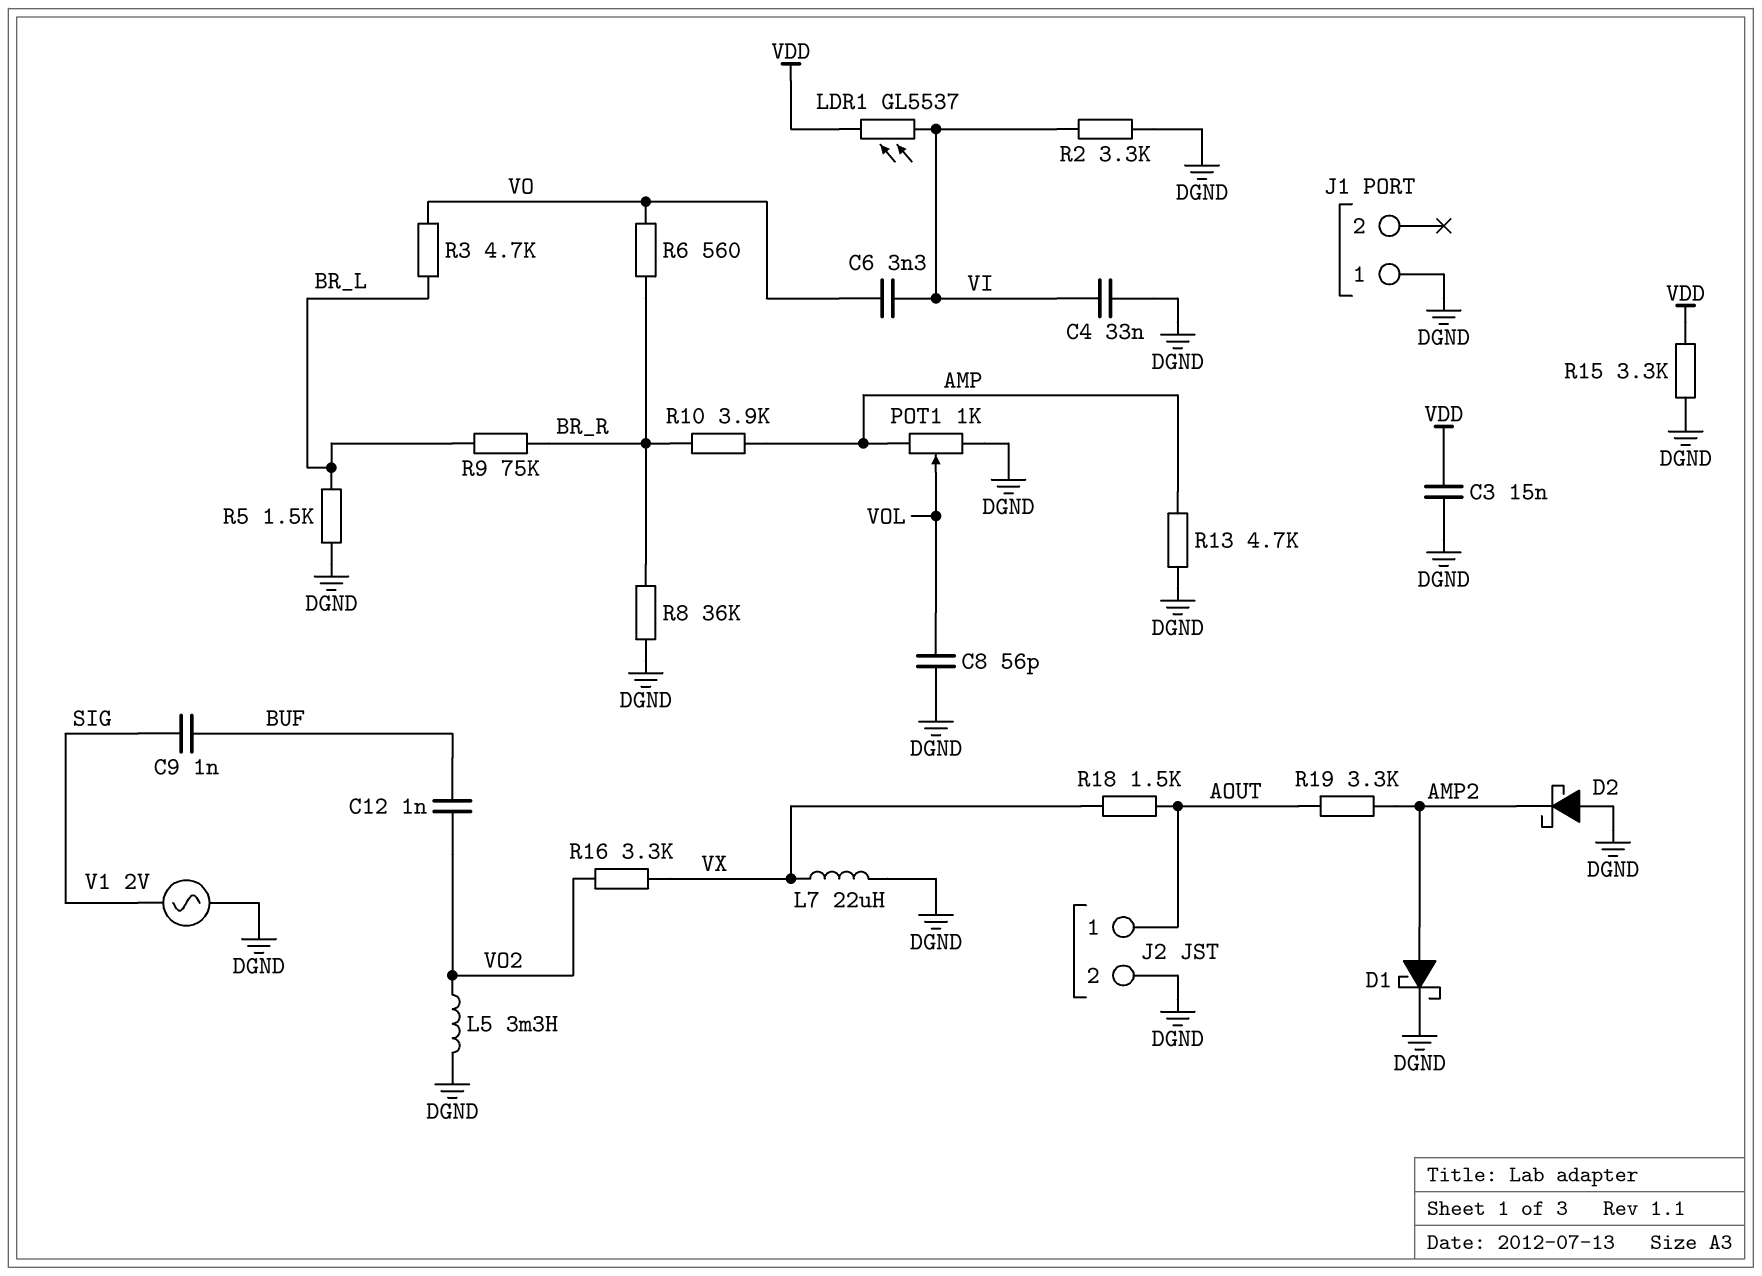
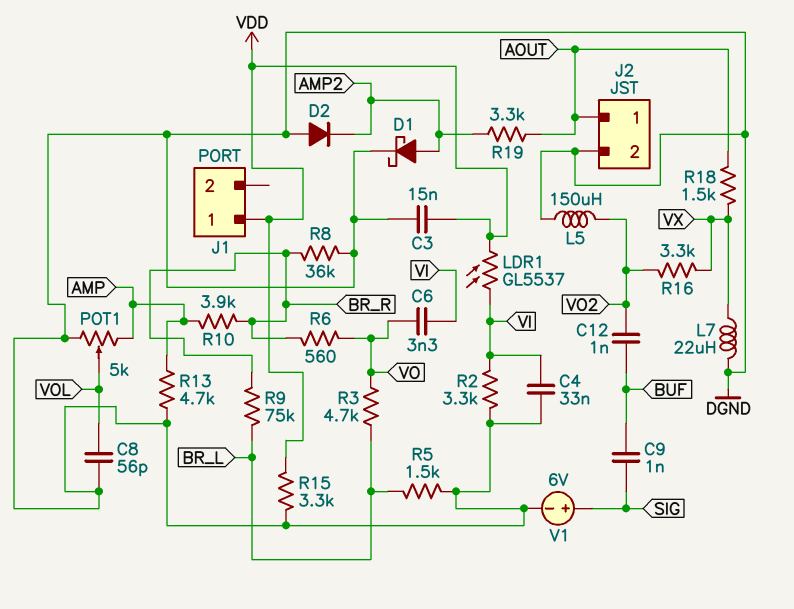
D2: schottky (A DGND, K AMP2) -> diode (A DGND, K AMP2)
J1 pin 1: DGND -> VDD
L5: 3.3mH (DGND, VO2) -> 150uH (DGND, VO2)
POT1: 1k (AMP, DGND, wiper VOL) -> 5k (AMP, DGND, wiper VOL)
V1: AC 2V (DGND, SIG) -> 6V (plus SIG, minus DGND)

